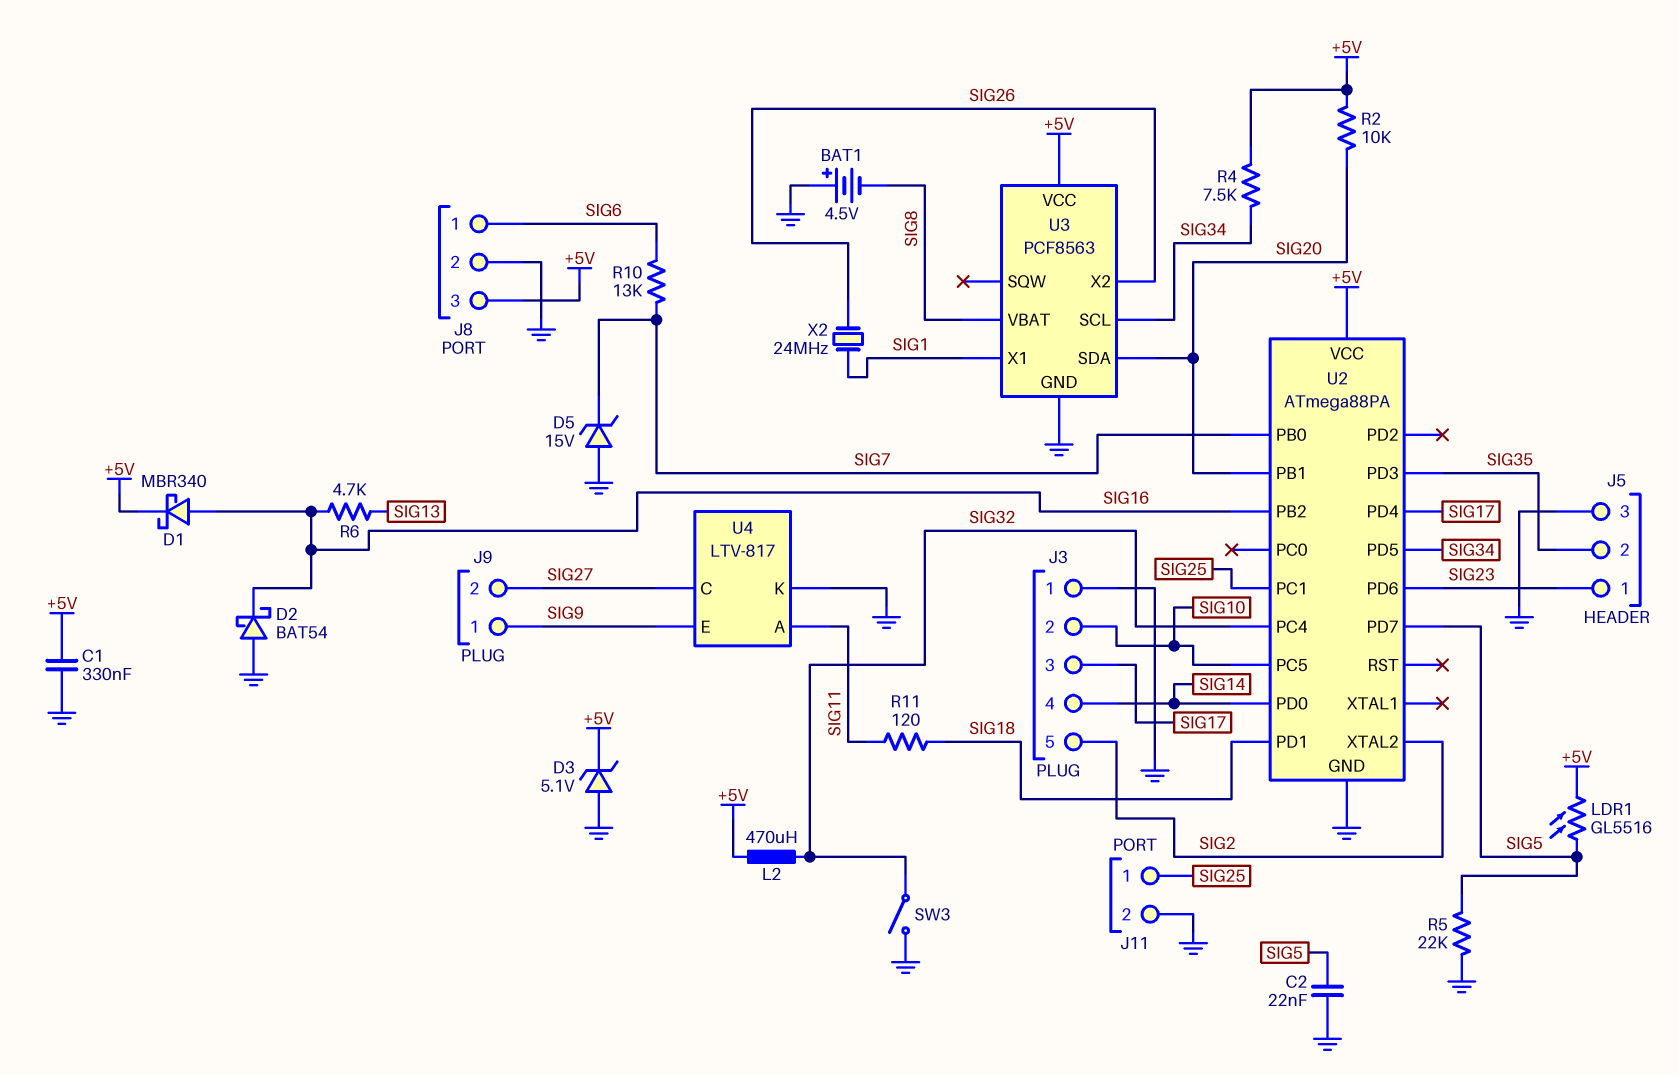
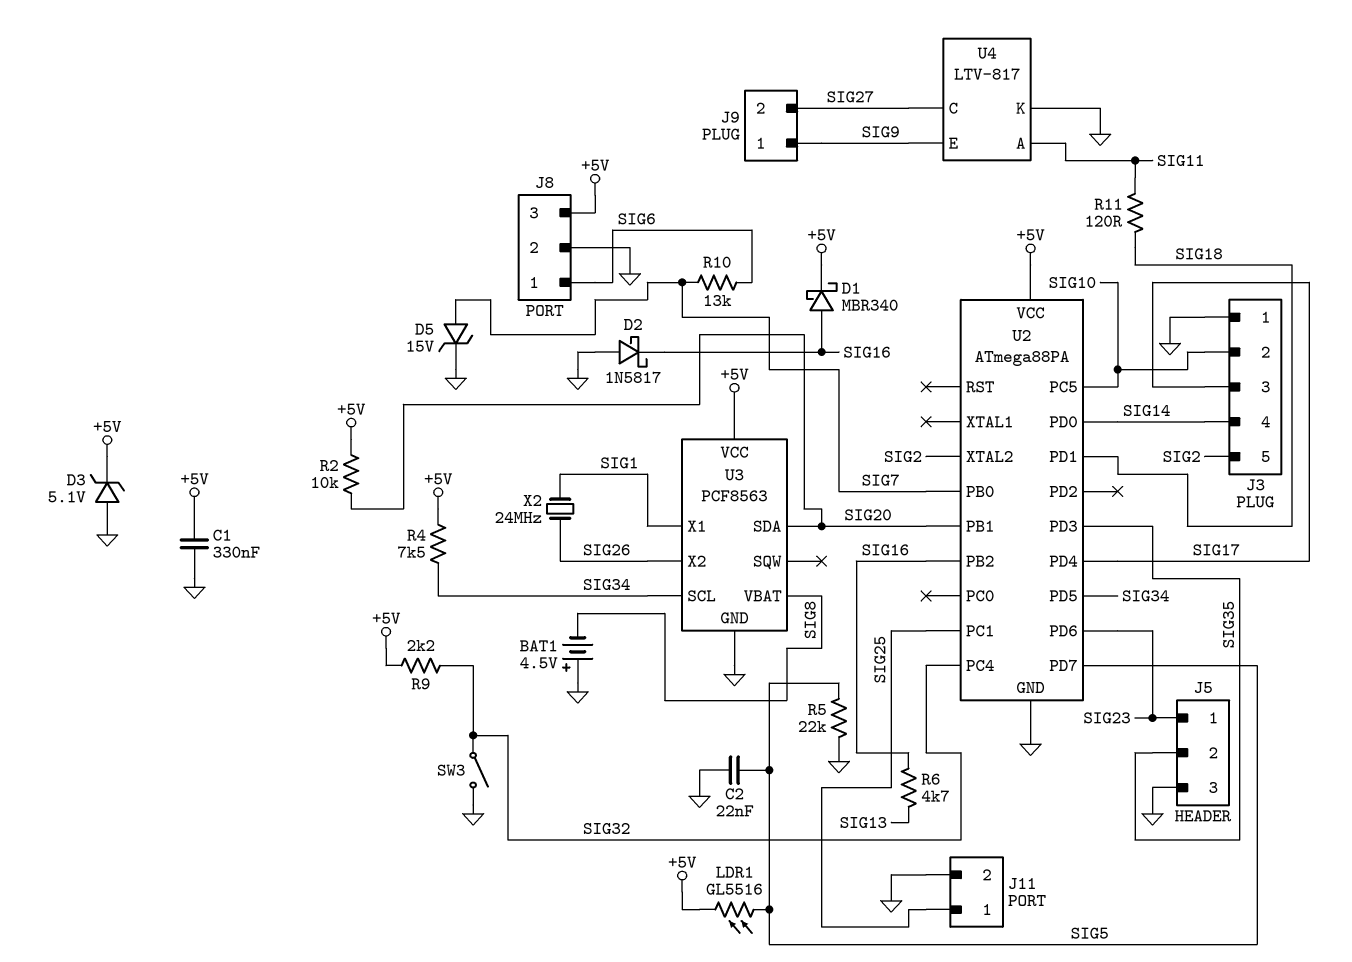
D2: schottky BAT54 (A GND, K SIG16) -> schottky 1N5817 (A GND, K SIG16)
D5: zener 15V (A GND, K SIG7) -> zener 15V (A SIG7, K GND)
L2: 470uH (+5V, SIG32) -> none
R9: none -> 2.2k (+5V, SIG32)

